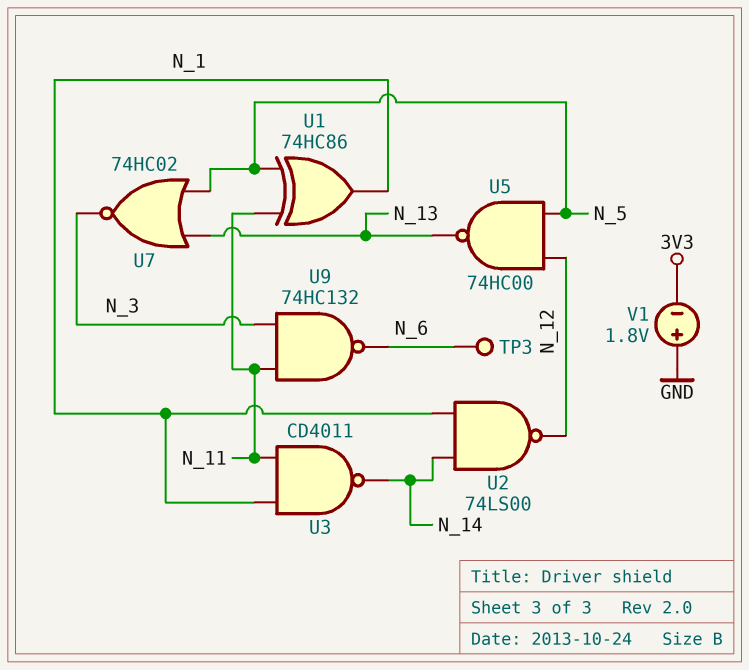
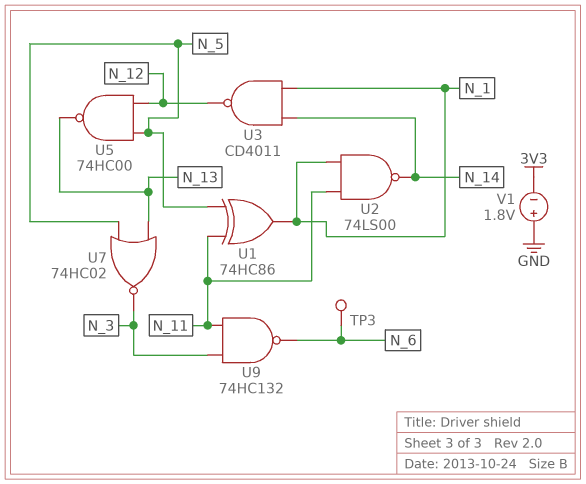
U2: NAND 74LS00 (in N_1, in N_14, out N_12) -> NAND 74LS00 (in N_1, in N_11, out N_14)
U3: NAND CD4011 (in N_1, in N_11, out N_14) -> NAND CD4011 (in N_1, in N_14, out N_12)

